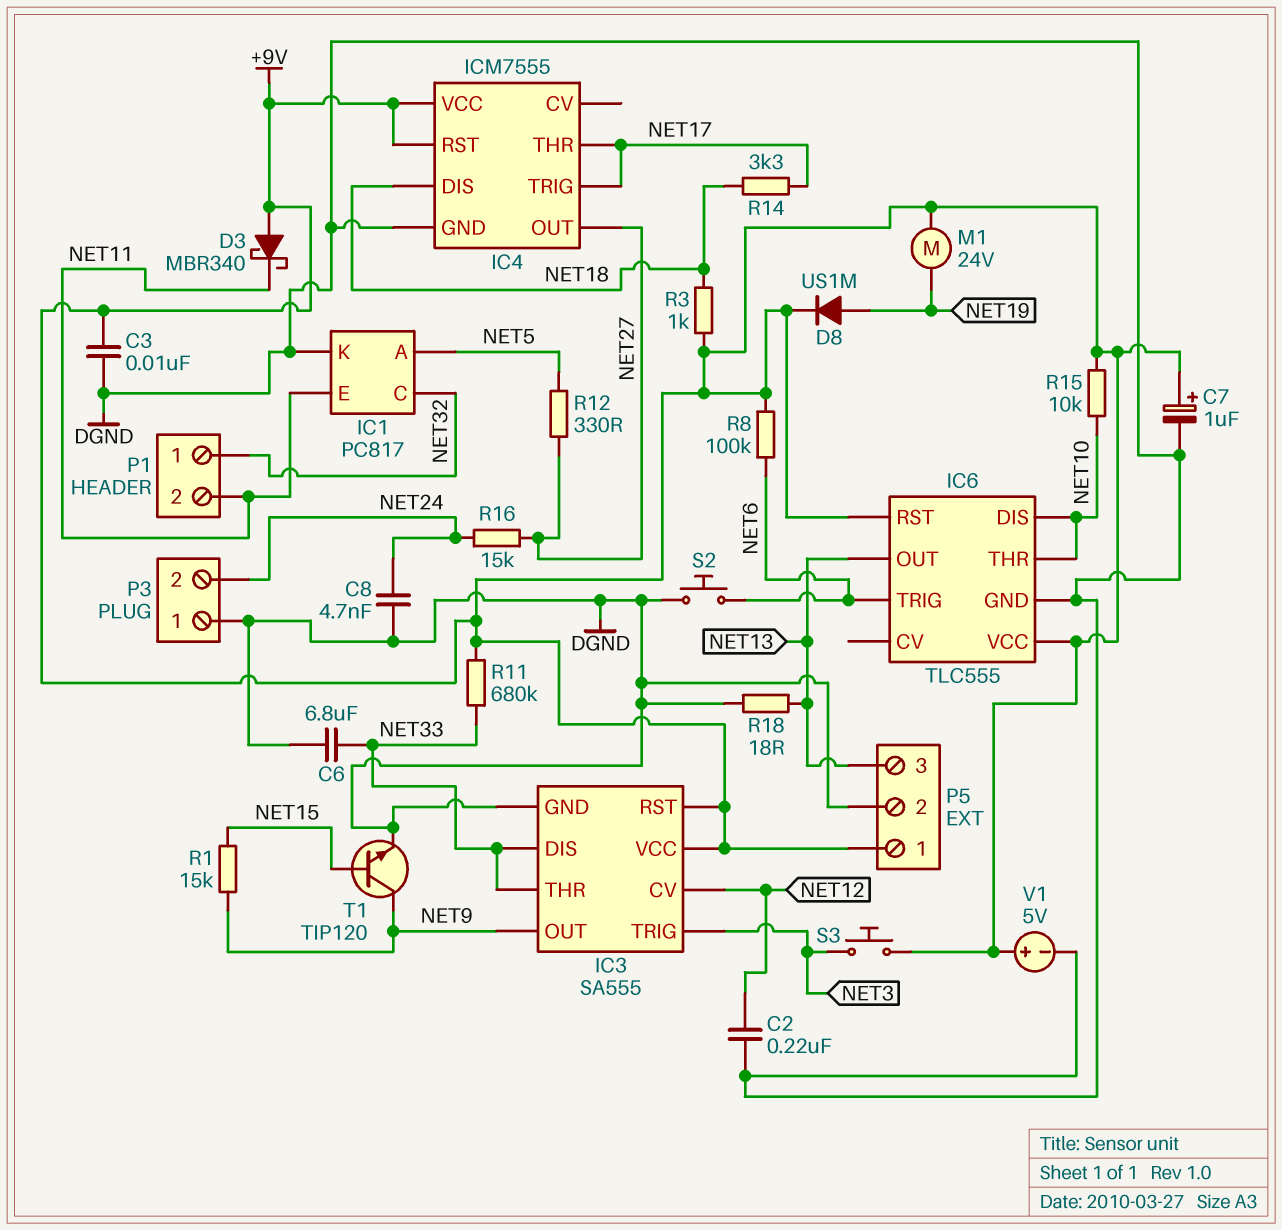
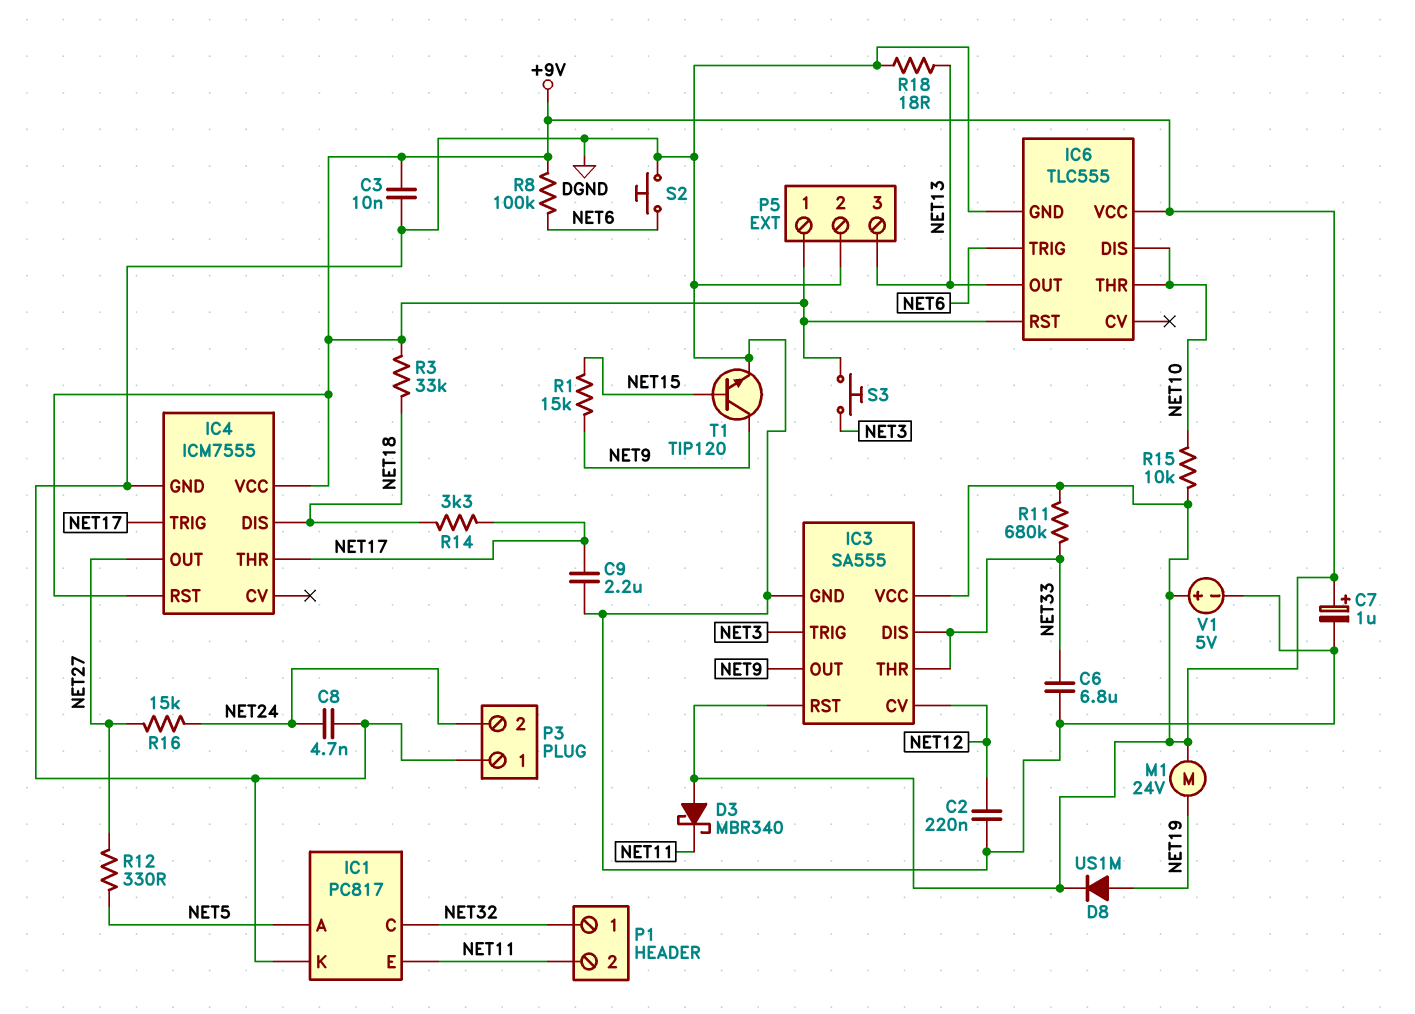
C9: none -> 2.2uF (DGND, NET17)
R3: 1k (+9V, NET18) -> 33k (+9V, NET18)

